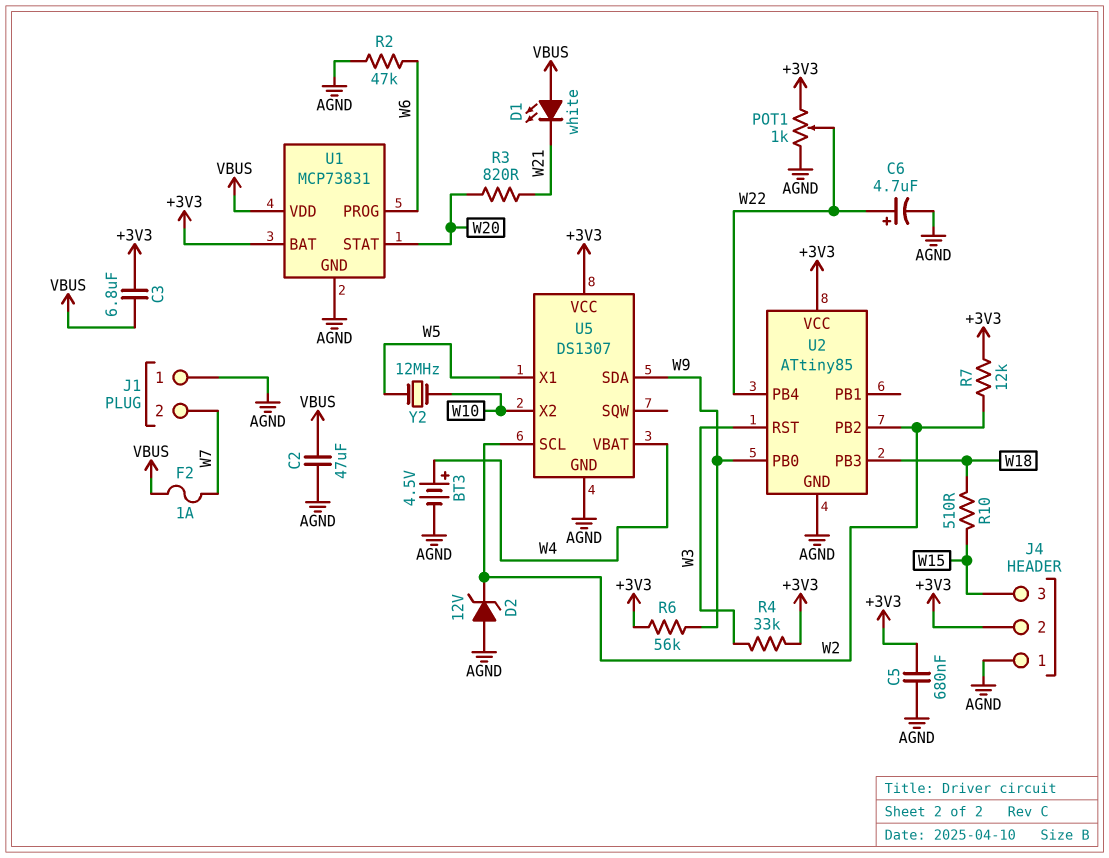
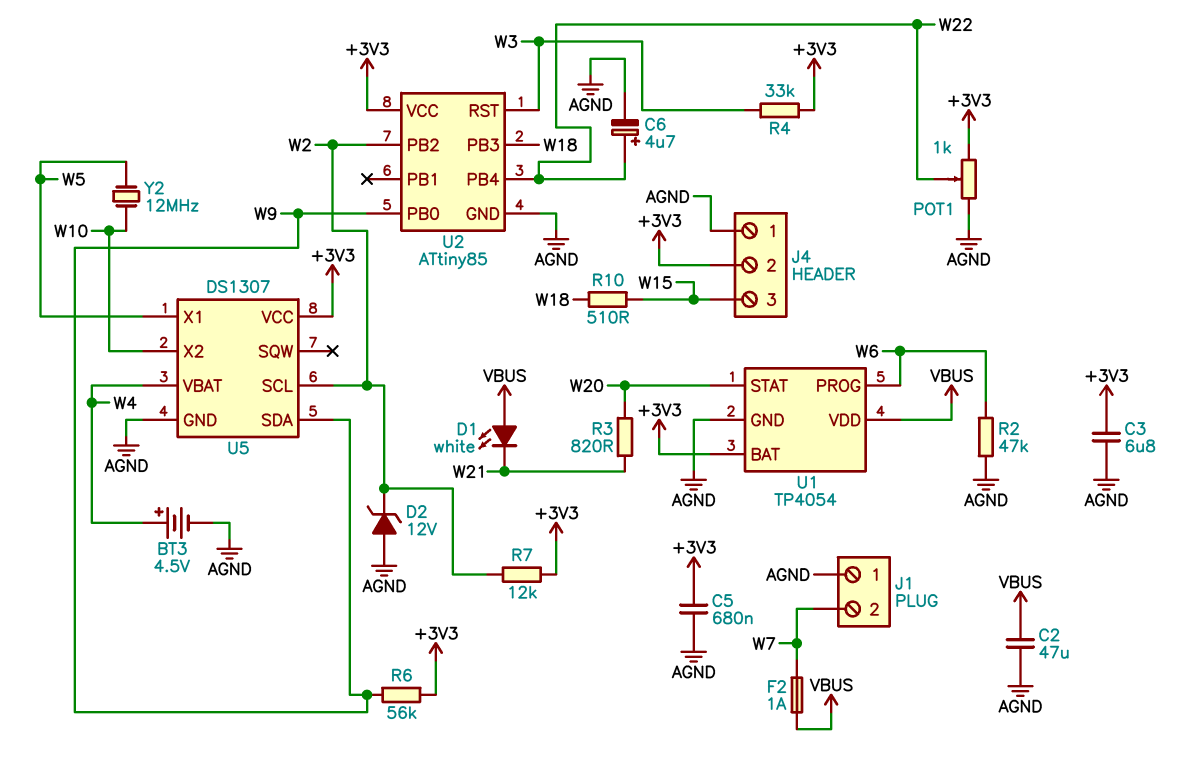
C3: 6.8uF (+3V3, VBUS) -> 6.8uF (+3V3, AGND)
U1: MCP73831 -> TP4054

